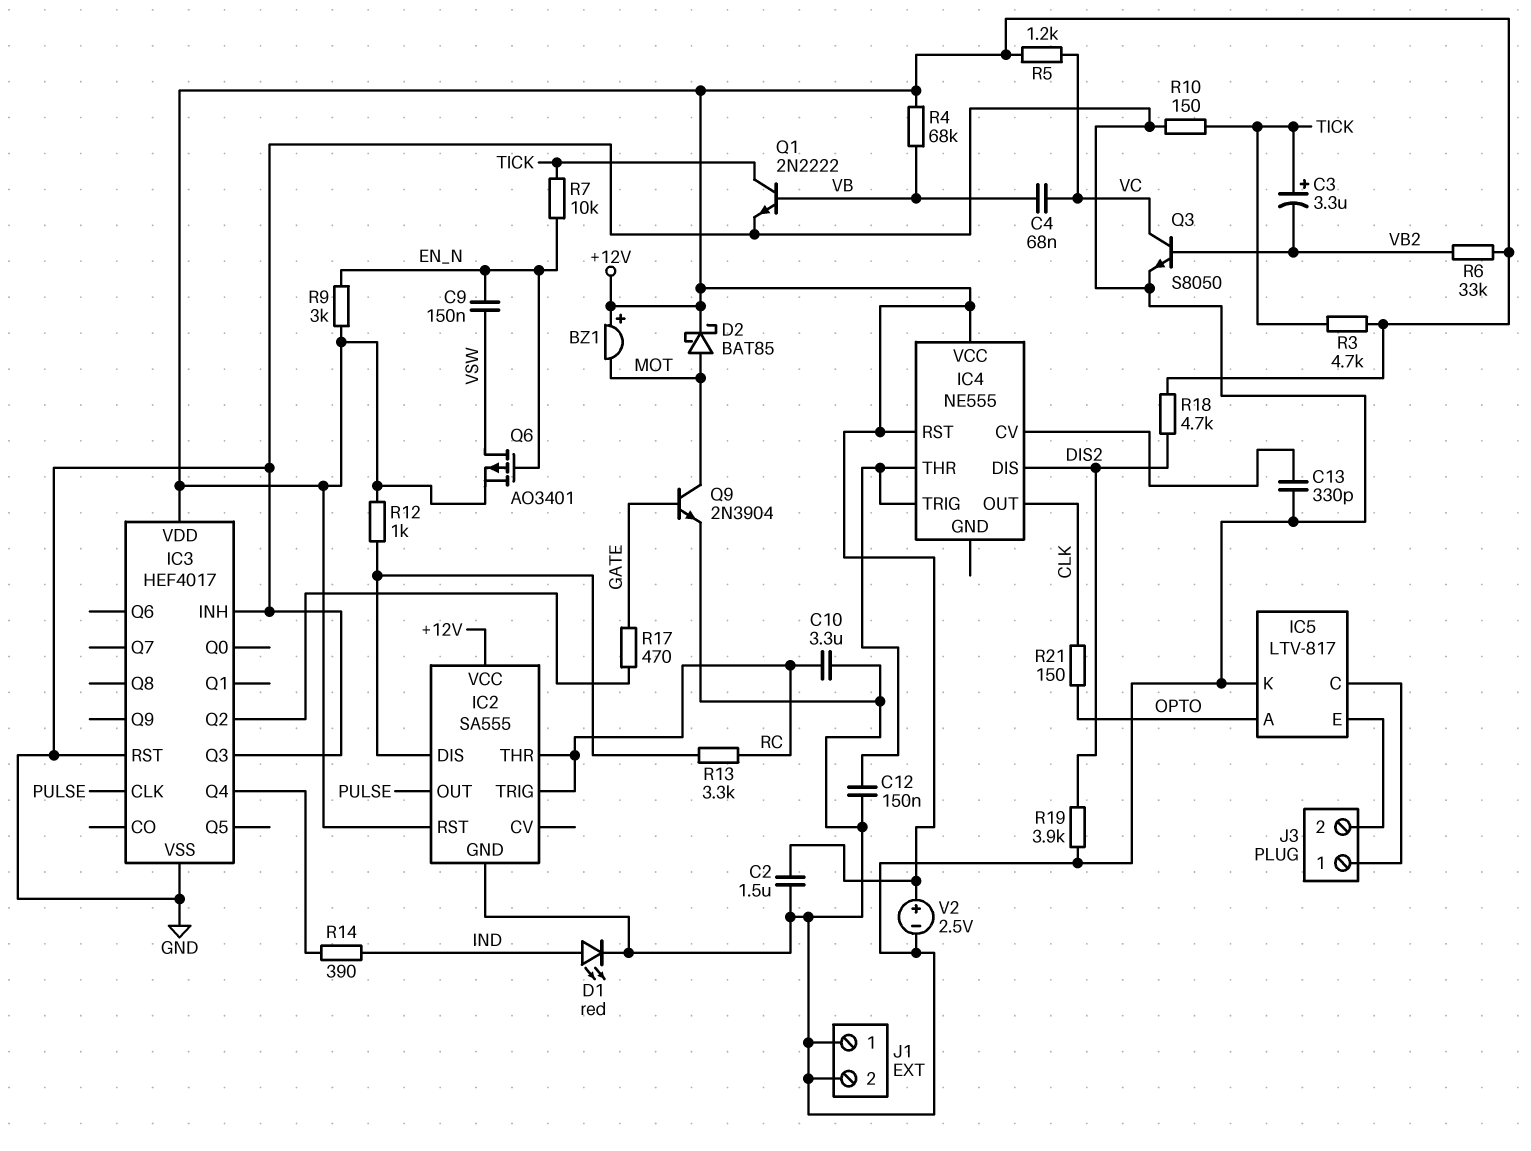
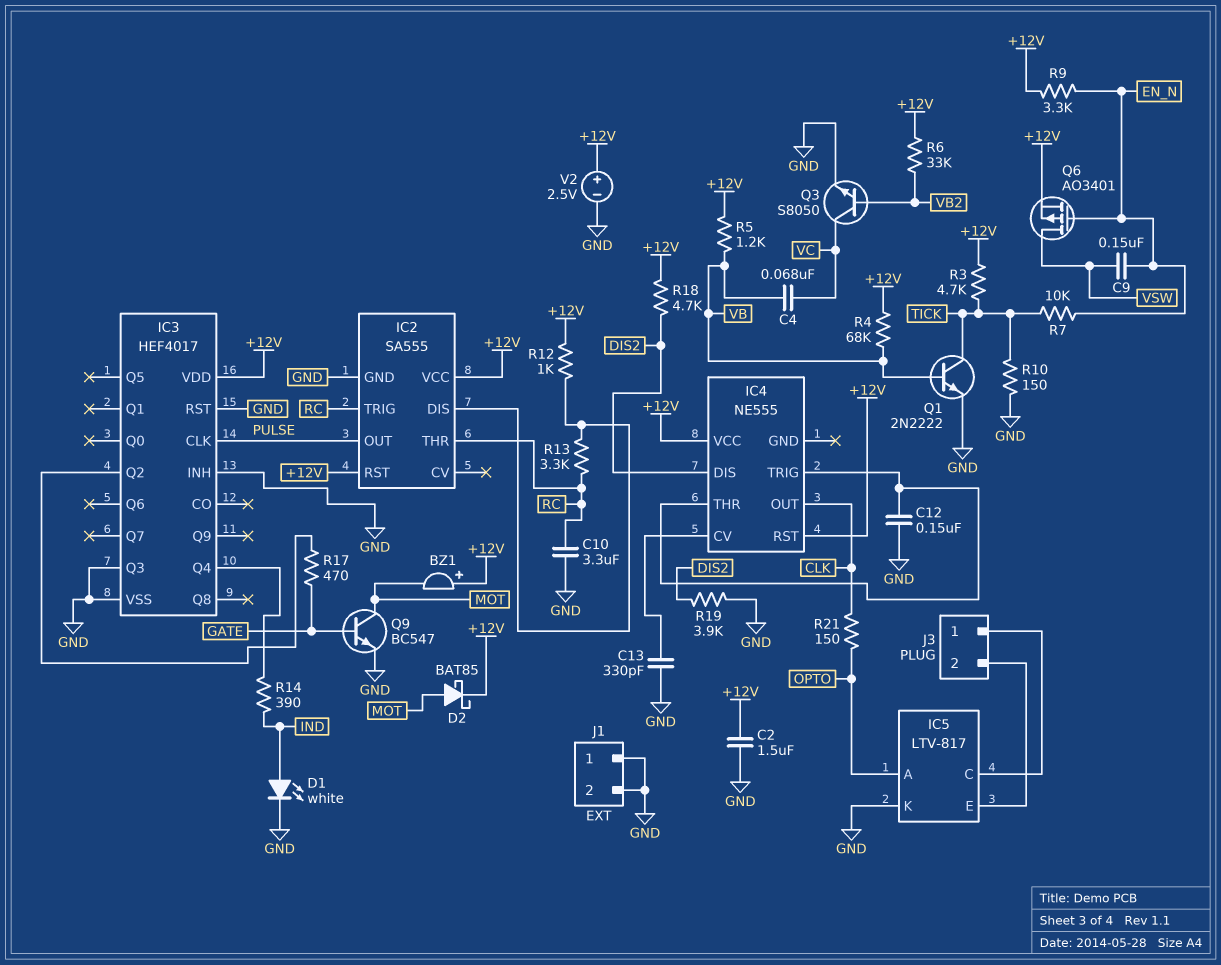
C3: 3.3uF (plus TICK, minus VB2) -> none
D1: LED red (A IND, K GND) -> LED white (A IND, K GND)
Q9: NPN 2N3904 (B GATE, C MOT, E GND) -> NPN BC547 (B GATE, C MOT, E GND)
R5: 1.2k (+12V, VC) -> 1.2k (+12V, VB)
R9: 3k (+12V, EN_N) -> 3.3k (+12V, EN_N)

